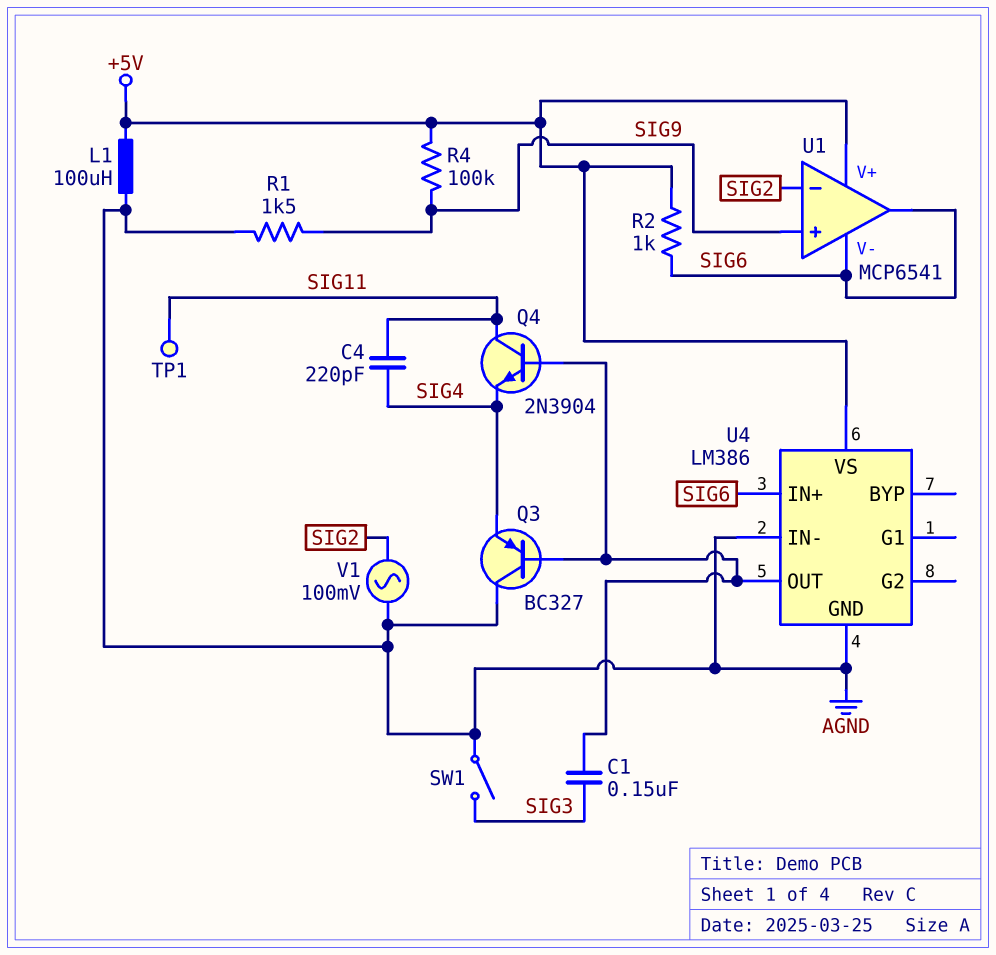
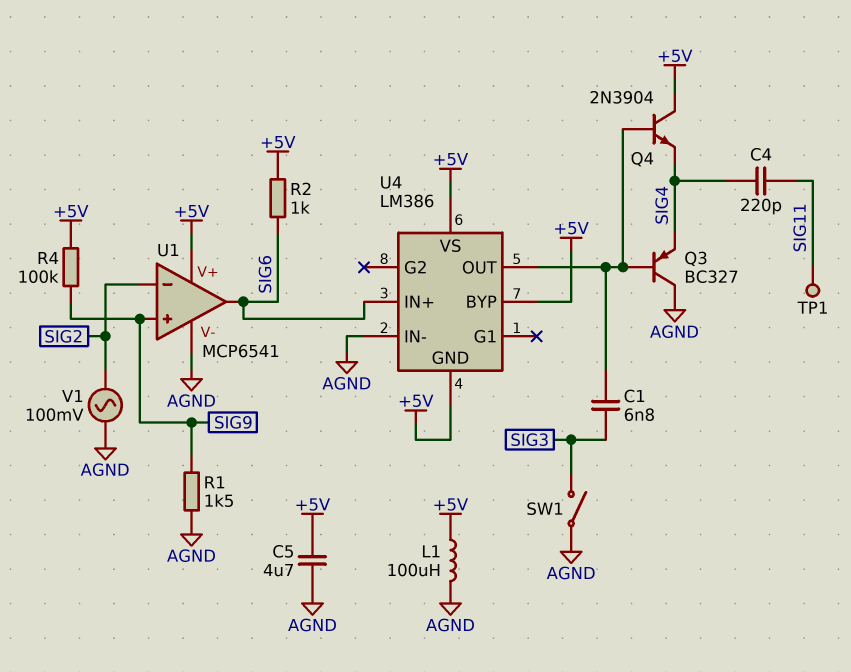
C1: 150nF (SIG3, U4/OUT) -> 6.8nF (SIG3, U4/OUT)
C5: none -> 4.7uF (+5V, AGND)
Q4: NPN 2N3904 (B U4/OUT, C SIG11, E SIG4) -> NPN 2N3904 (B U4/OUT, C +5V, E SIG4)
U1 pin V-: SIG6 -> AGND
U4 pin BYP: none -> +5V
U4 pin GND: AGND -> +5V

